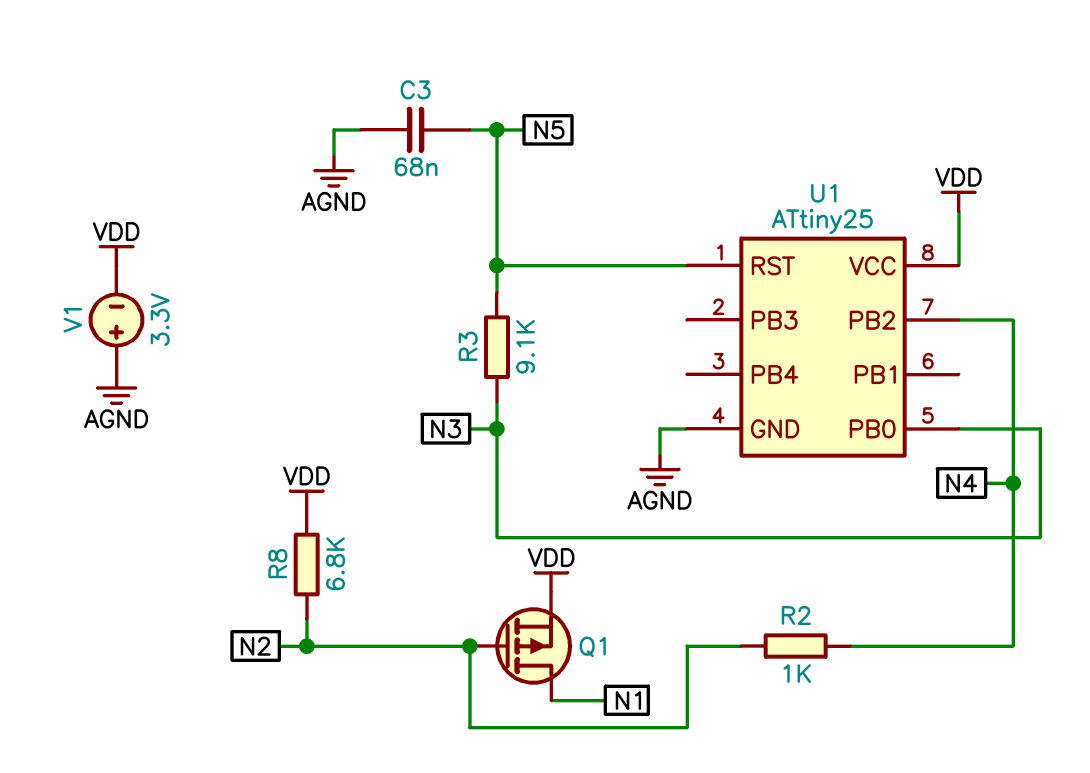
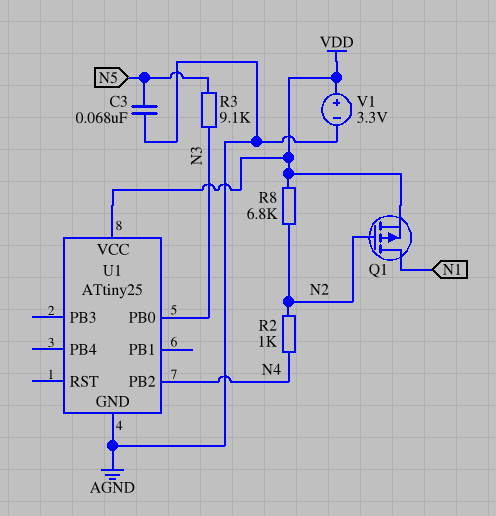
U1 pin RST: N5 -> none
V1: 3.3V (plus AGND, minus VDD) -> 3.3V (plus VDD, minus AGND)

